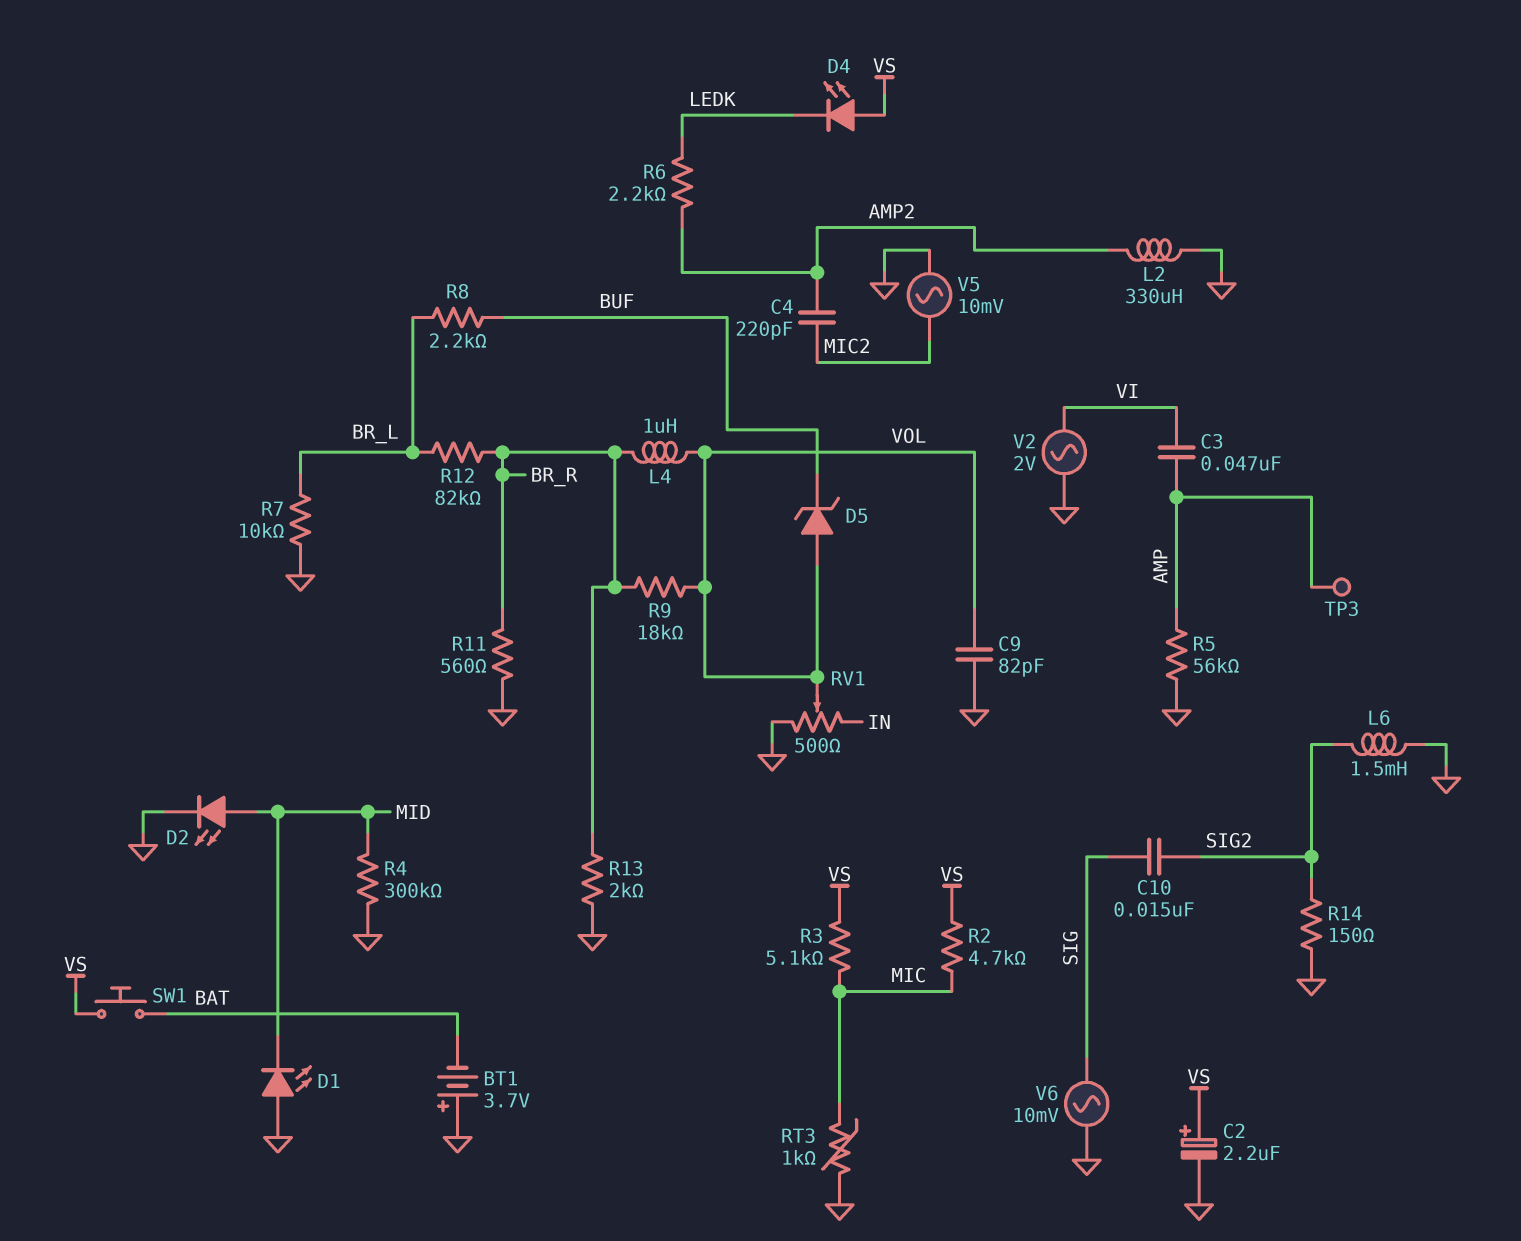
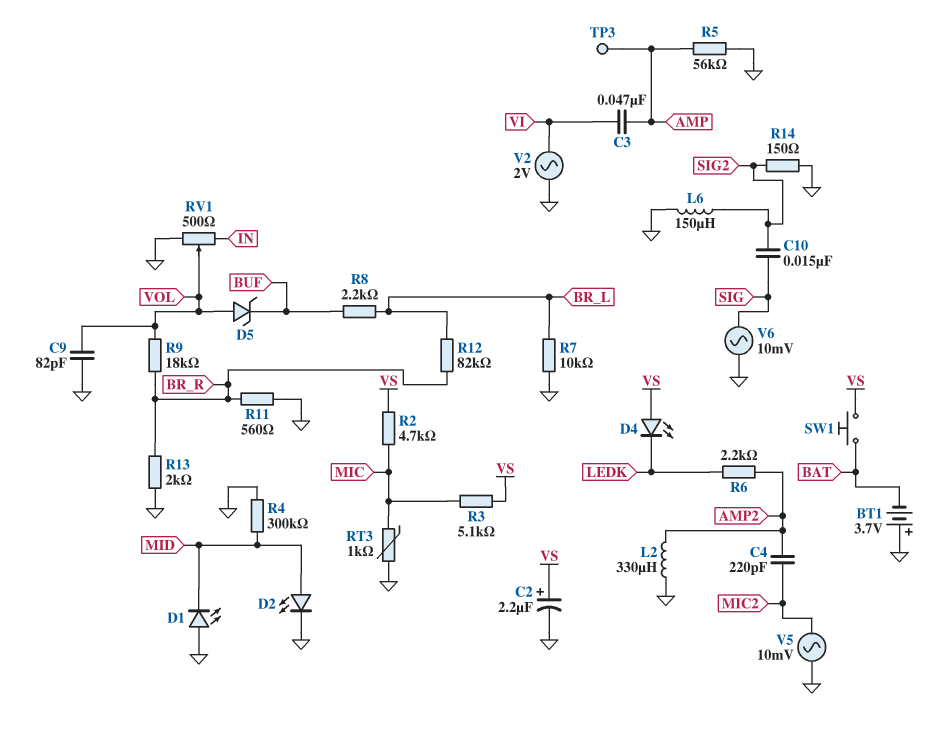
L4: 1uH (BR_R, VOL) -> none
L6: 1.5mH (GND, SIG2) -> 150uH (GND, SIG2)

